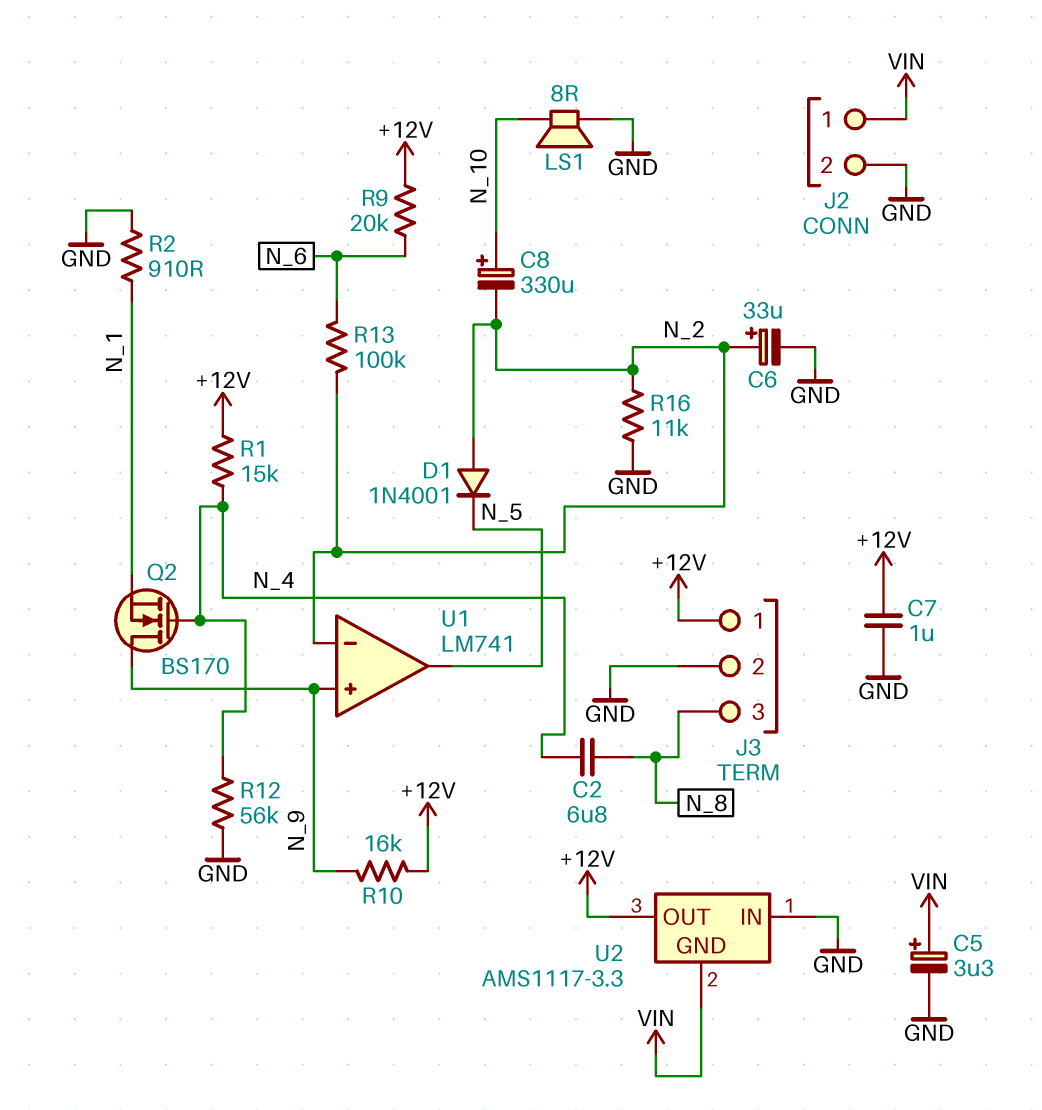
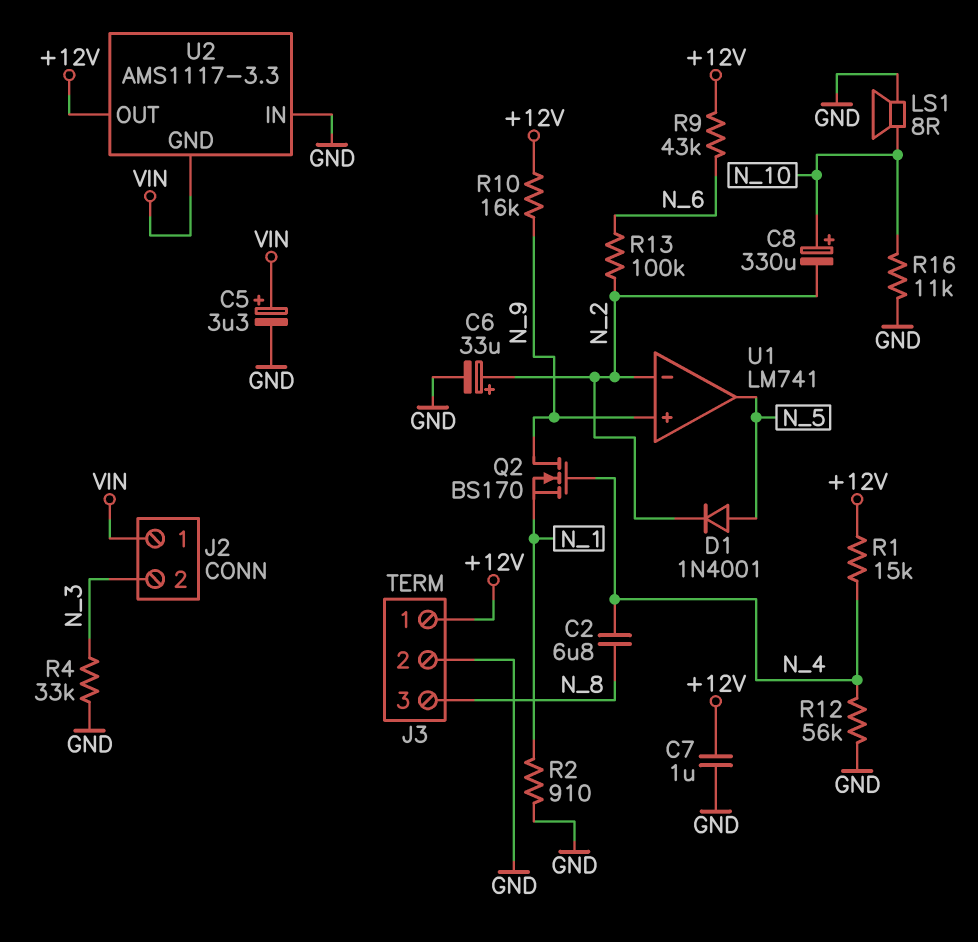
D1: diode 1N4001 (A N_2, K N_5) -> diode 1N4001 (A N_5, K N_2)
J2 pin 2: GND -> N_3
R4: none -> 33k (GND, N_3)
R9: 20k (+12V, N_6) -> 43k (+12V, N_6)
R16: 11k (GND, N_2) -> 11k (GND, N_10)

